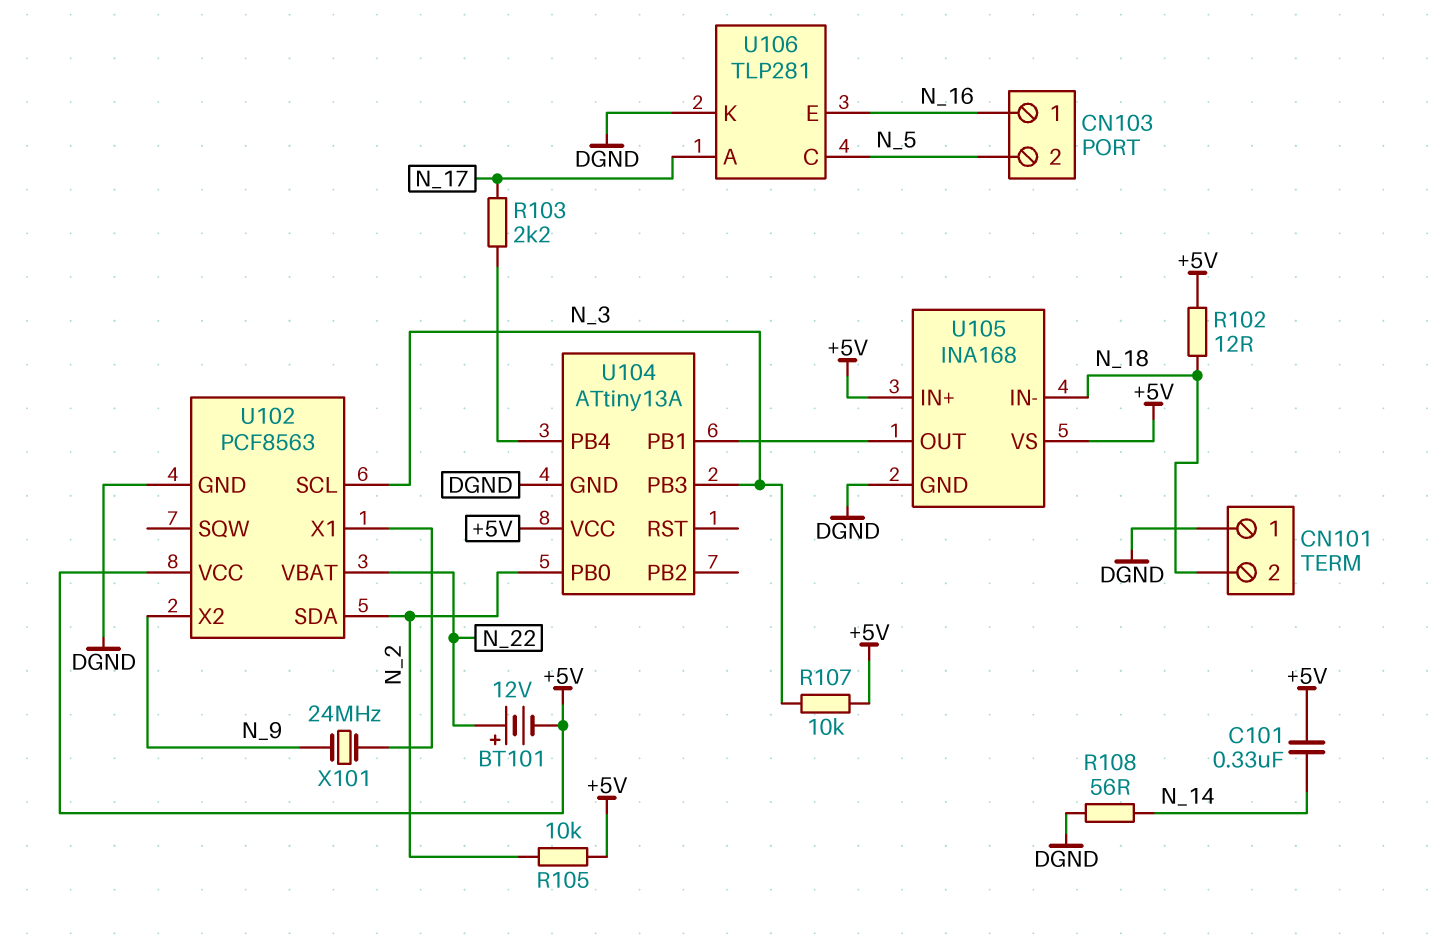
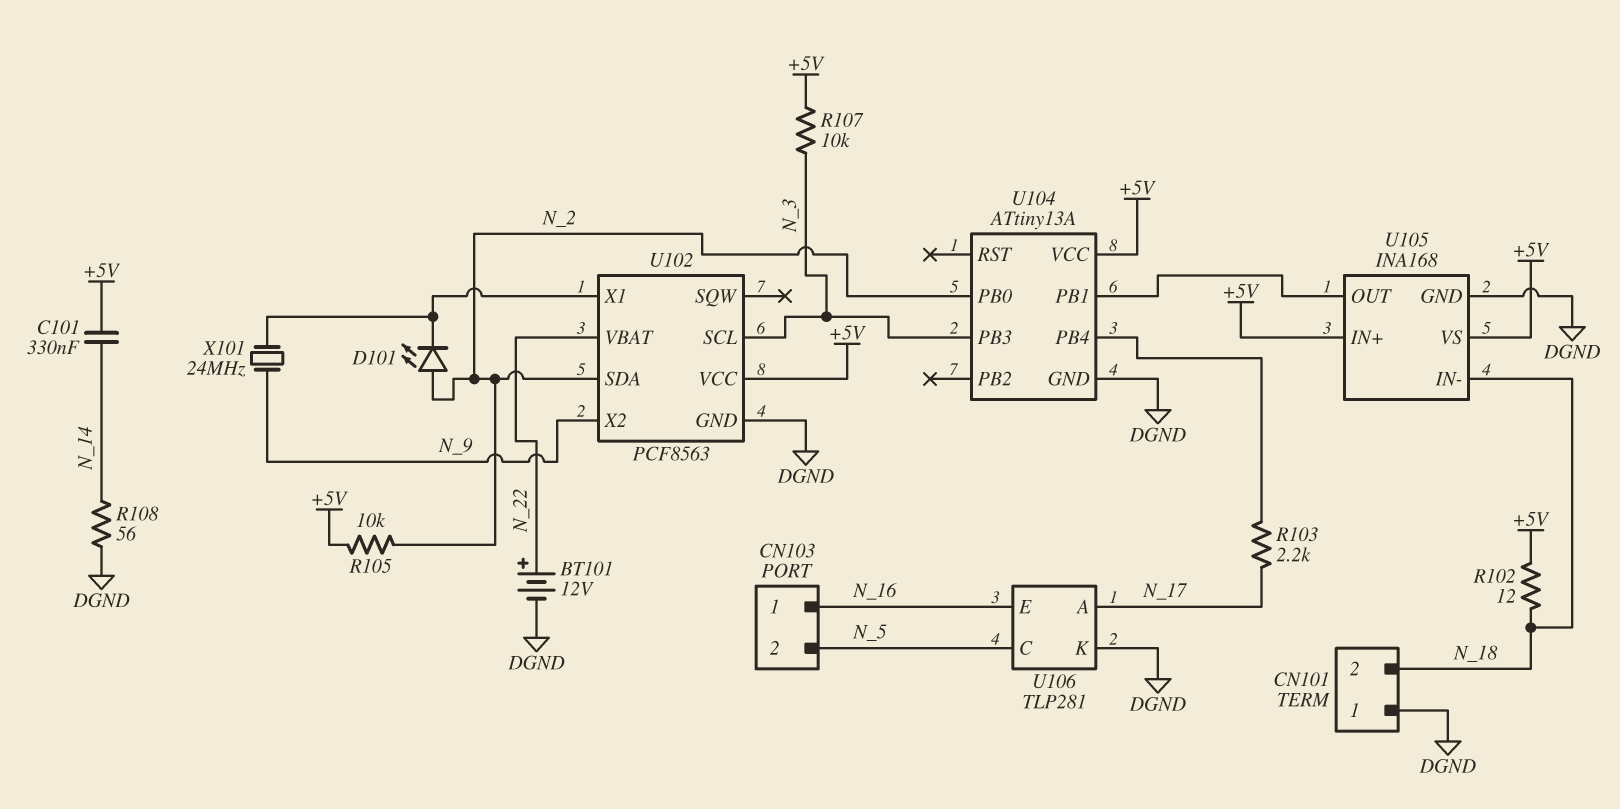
BT101: 12V (plus N_22, minus +5V) -> 12V (plus N_22, minus DGND)
D101: none -> LED (A N_2, K U102/X1)

